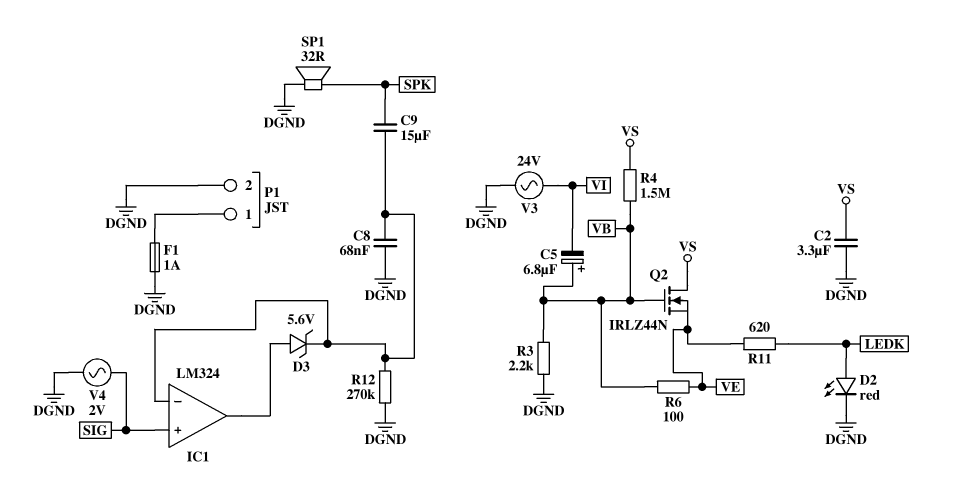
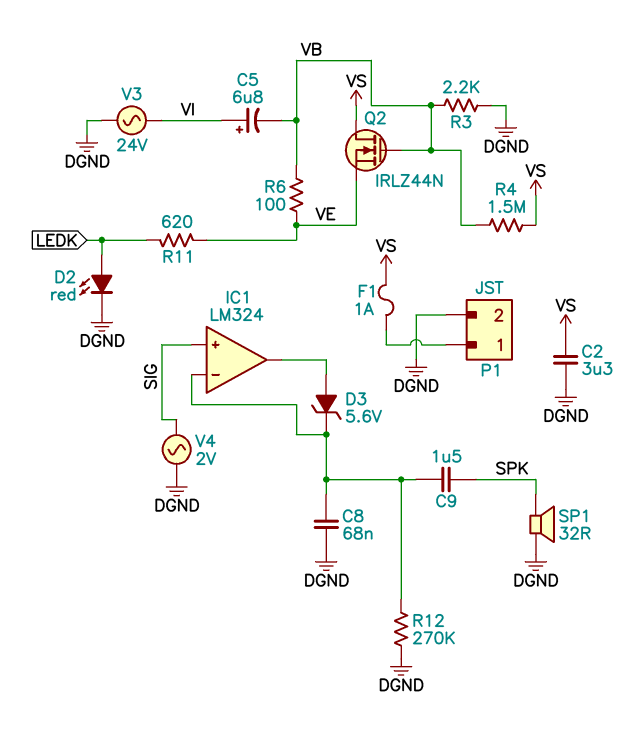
C5: 6.8uF (plus VB, minus VI) -> 6.8uF (plus VI, minus VB)
C9: 15uF (IC1/in-, SPK) -> 1.5uF (IC1/in-, SPK)
F1: 1A (DGND, P1/1) -> 1A (P1/1, VS)

